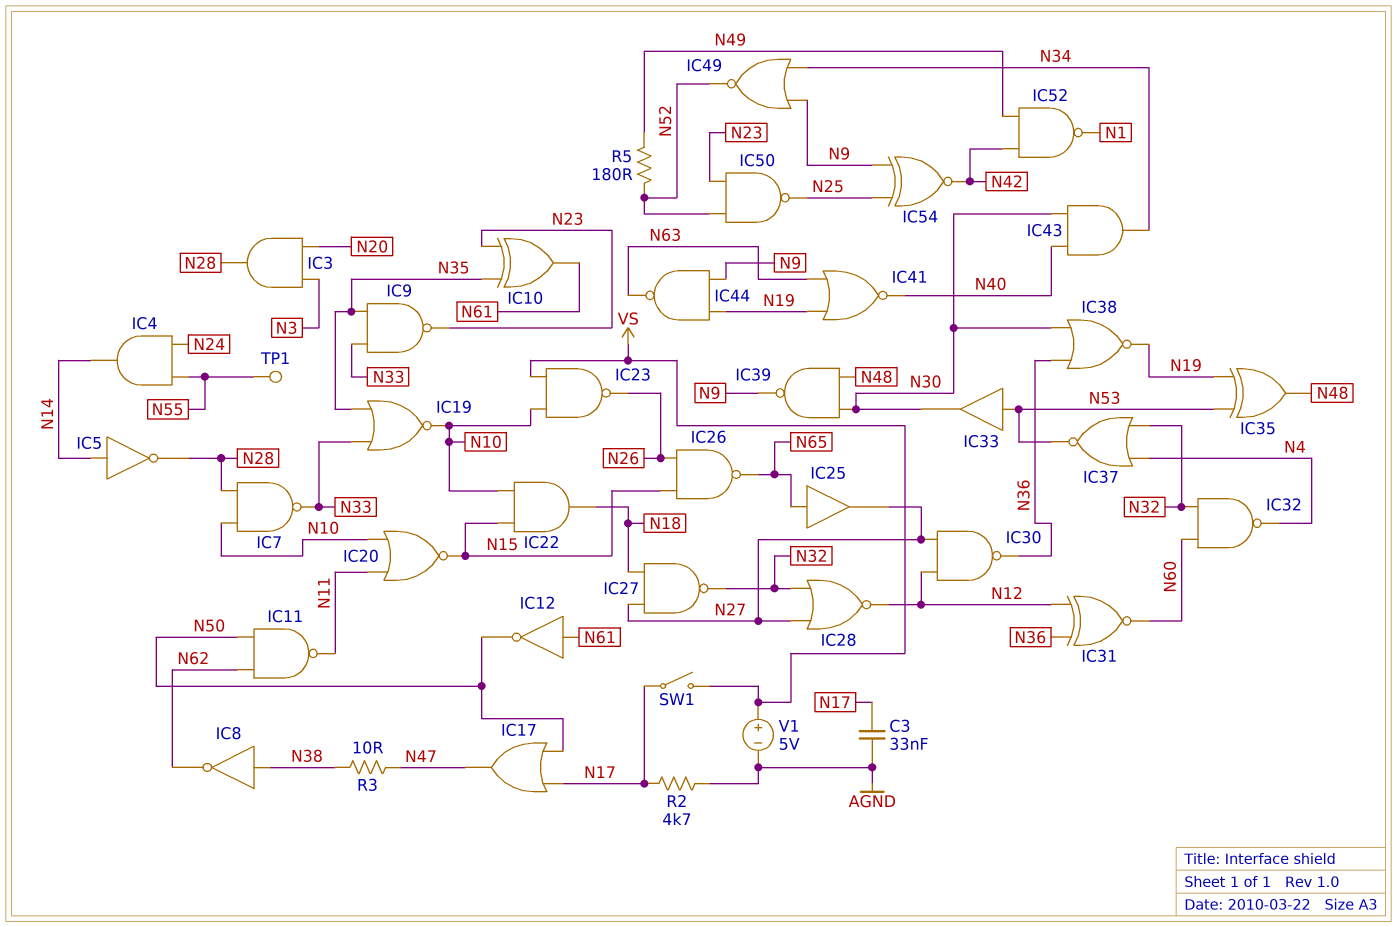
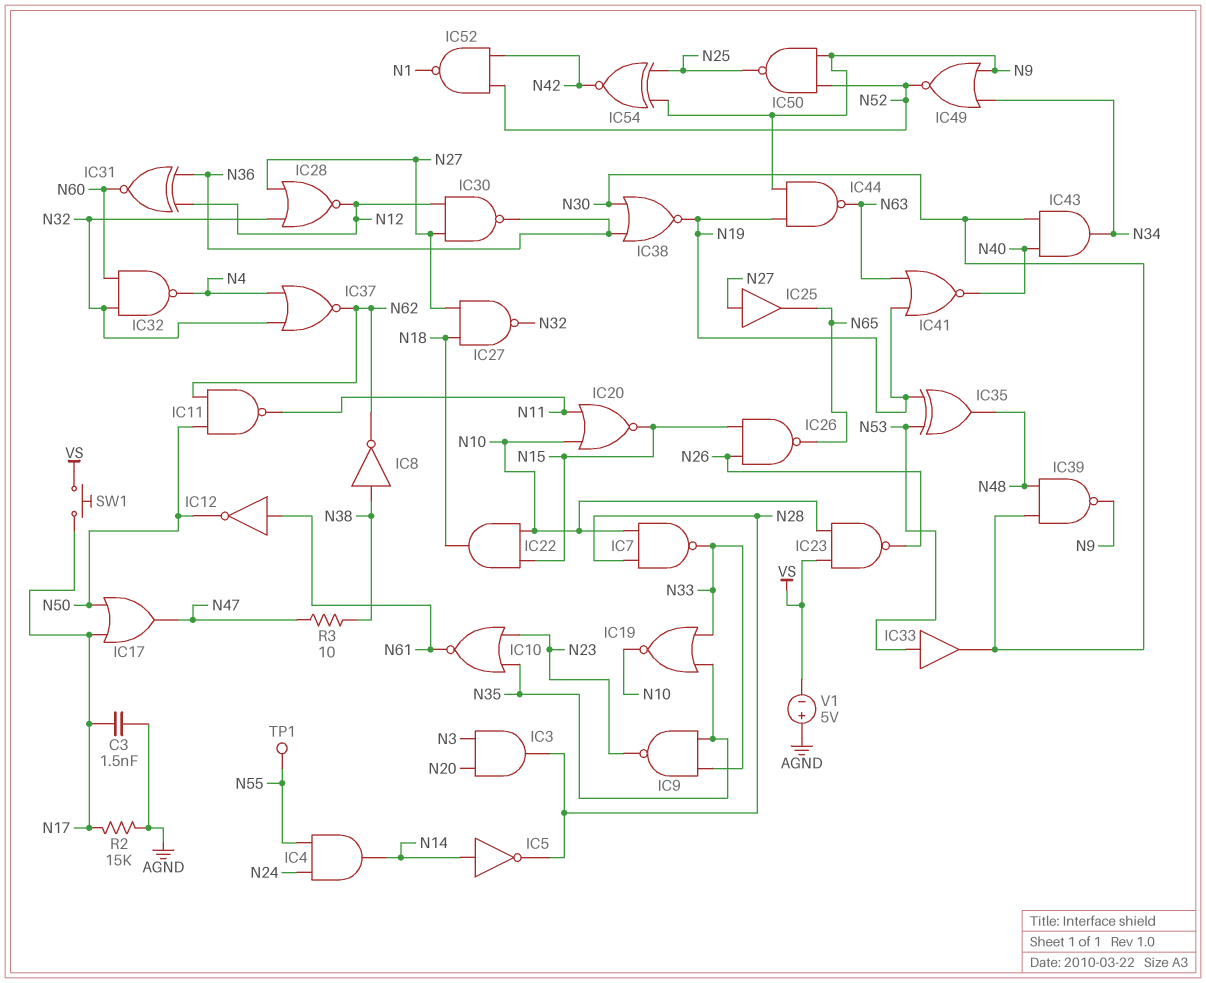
C3: 33nF (AGND, N17) -> 1.5nF (AGND, N17)
IC10: XOR (in N23, in N35, out N61) -> NOR (in N23, in N35, out N61)
IC25: buffer (in N65, out N27) -> buffer (in N27, out N65)
IC37: NOR (in N4, in N32, out N53) -> NOR (in N4, in N32, out N62)
IC50: NAND (in N23, in N52, out N25) -> NAND (in N9, in N52, out N25)
IC52: NAND (in N42, in N49, out N1) -> NAND (in N42, in N52, out N1)
R2: 4.7k (AGND, N17) -> 15k (AGND, N17)
R5: 180 (N49, N52) -> none
SW1: switch (N17, VS) -> button (N17, VS)
V1: 5V (plus VS, minus AGND) -> 5V (plus AGND, minus VS)

